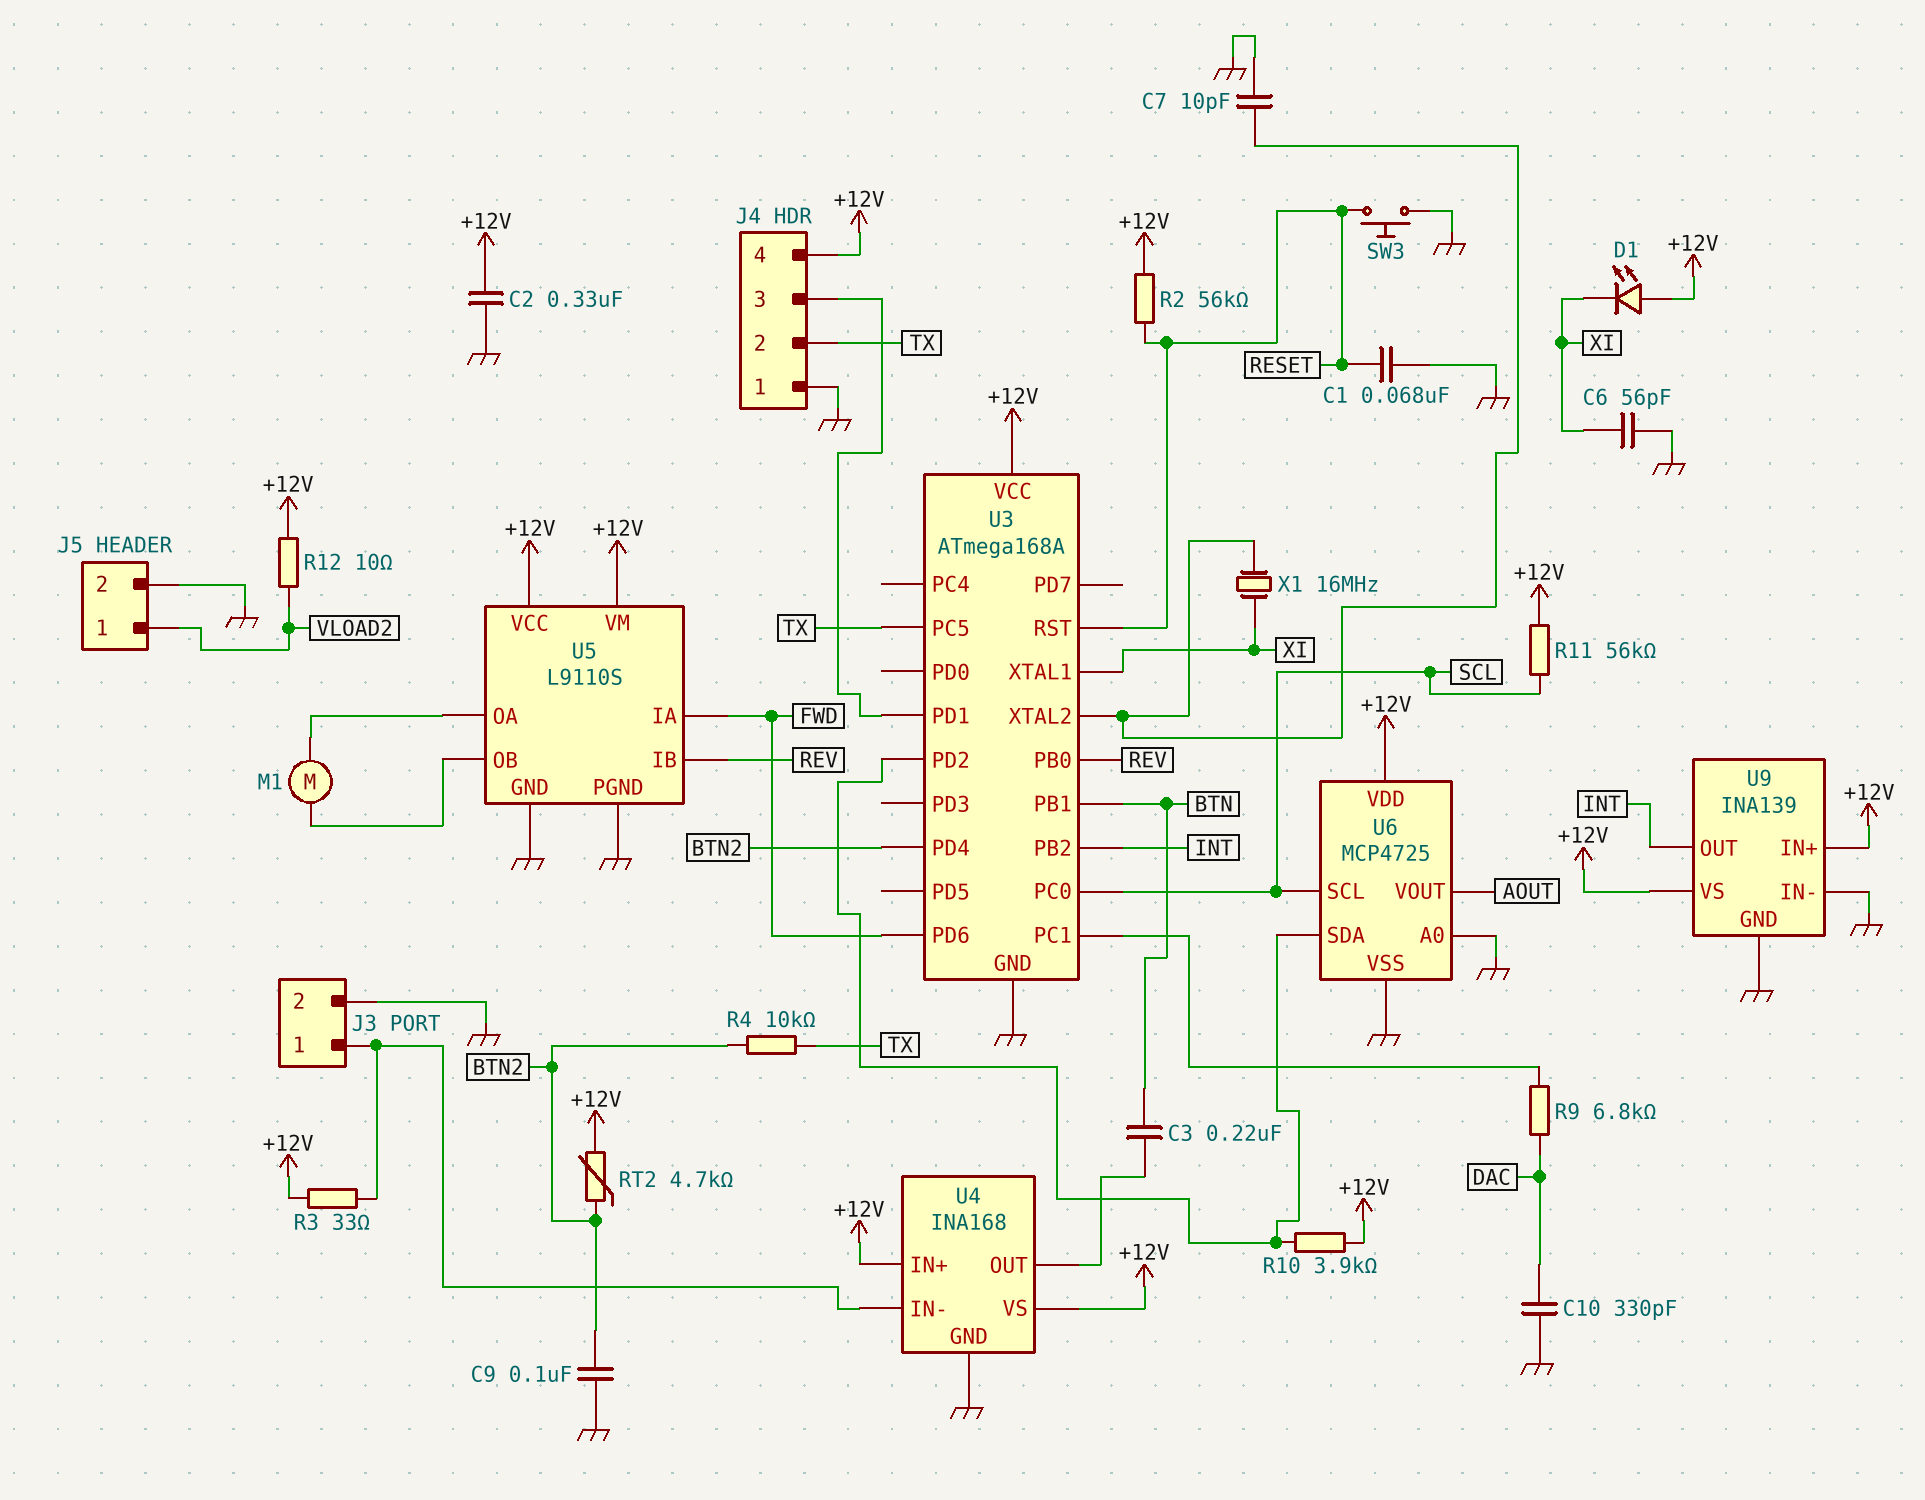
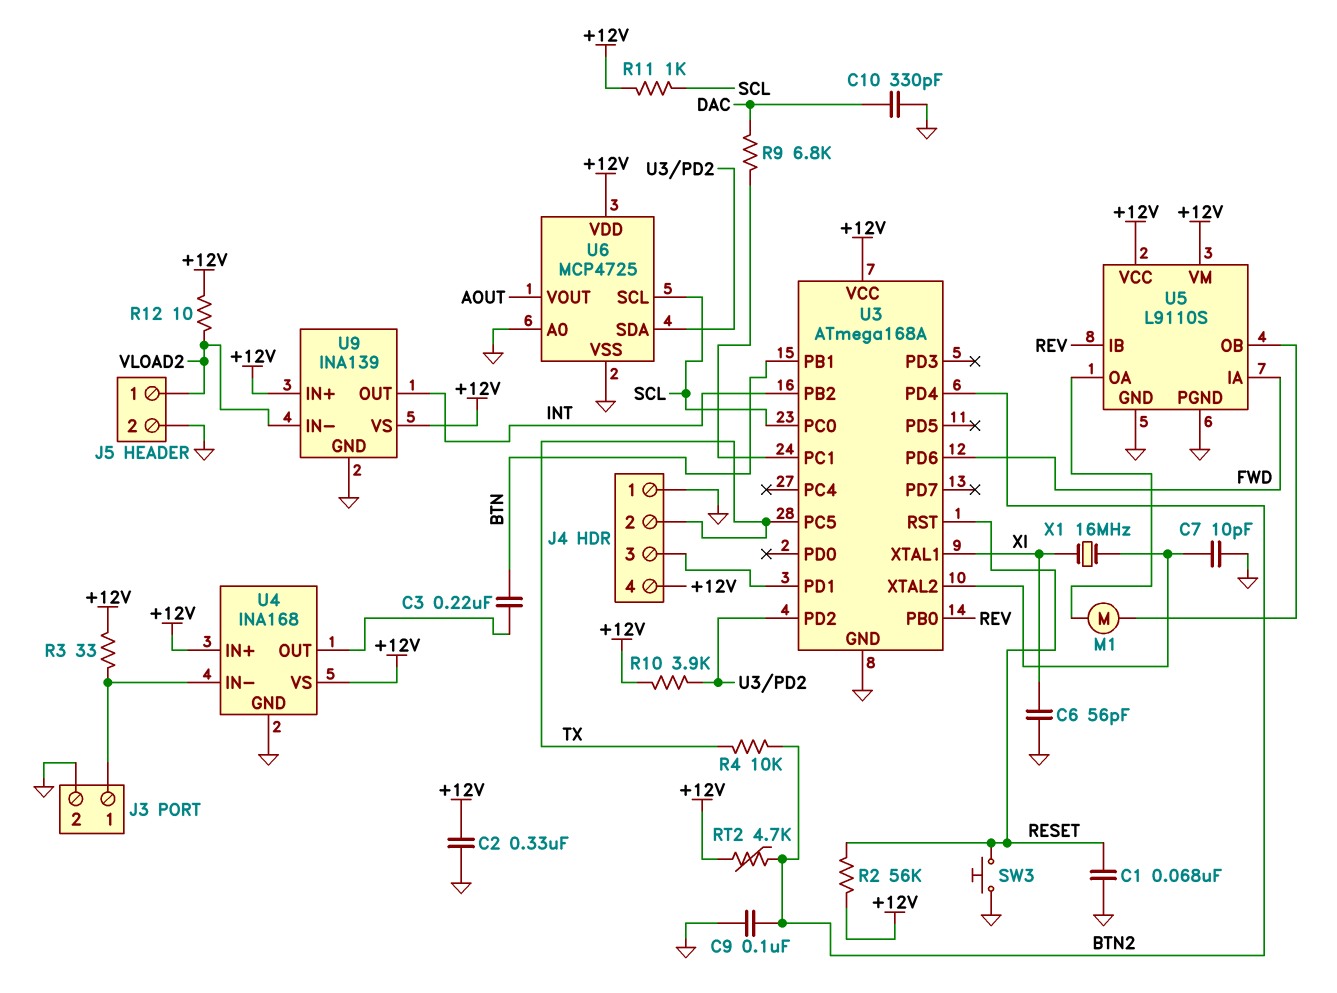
D1: LED (A +12V, K XI) -> none
R11: 56k (+12V, SCL) -> 1k (+12V, SCL)
U9 pin IN-: GND -> VLOAD2

